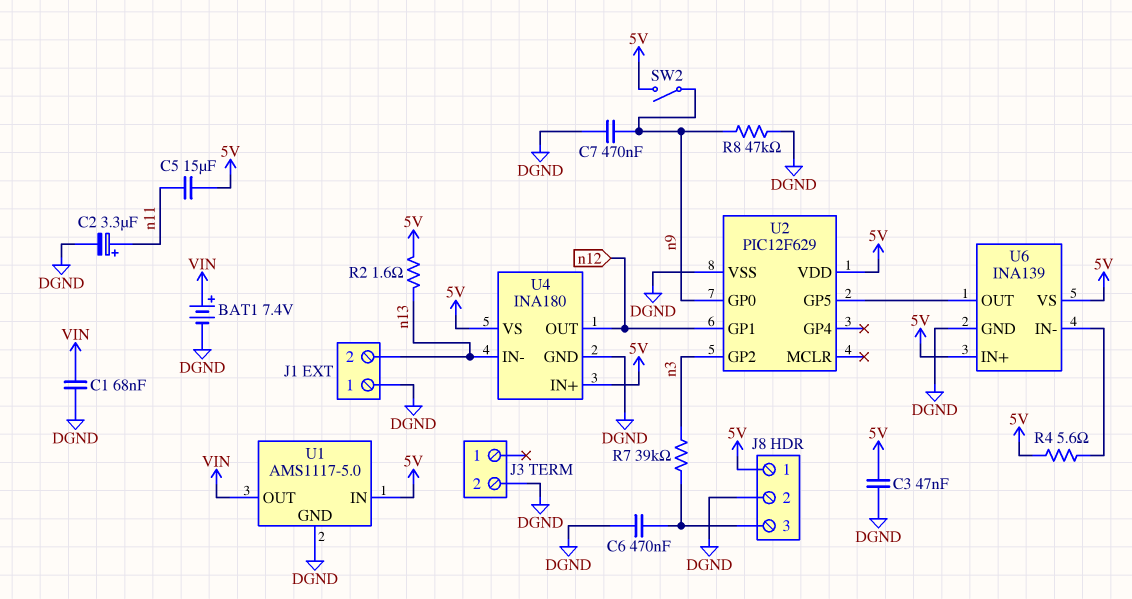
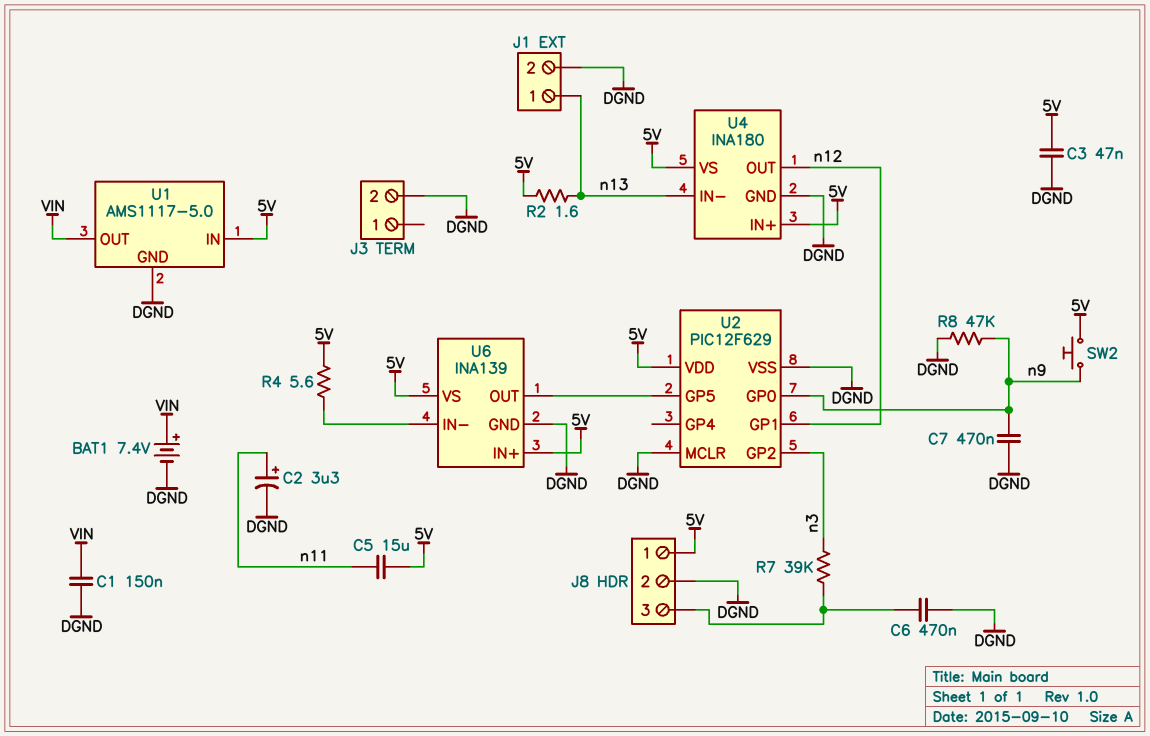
C1: 68nF (DGND, VIN) -> 150nF (DGND, VIN)
J1 pin 1: DGND -> n13
J1 pin 2: n13 -> DGND
SW2: switch (5V, n9) -> button (5V, n9)
U2 pin MCLR: none -> DGND

